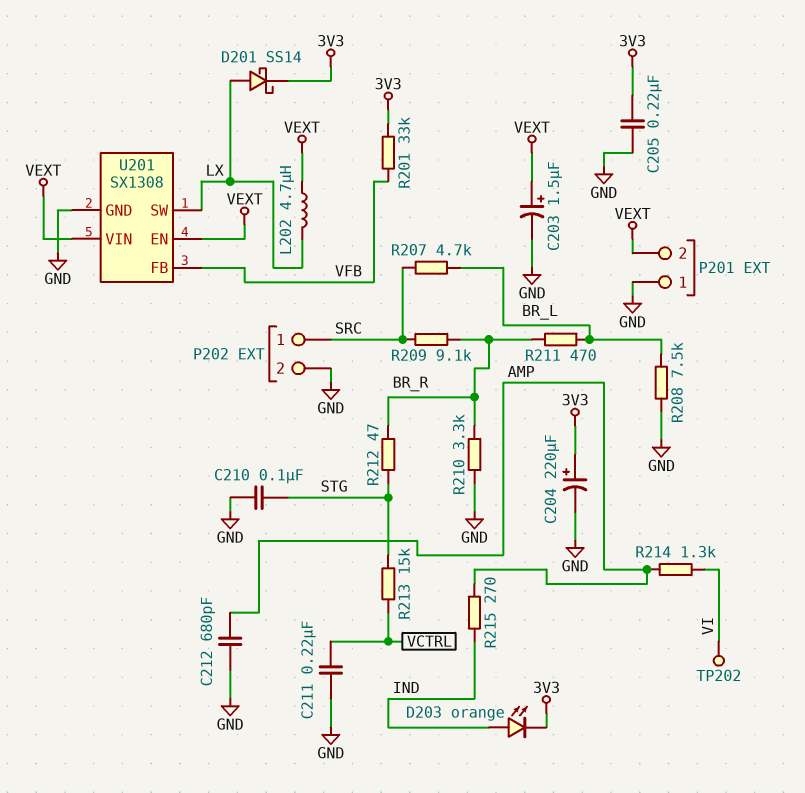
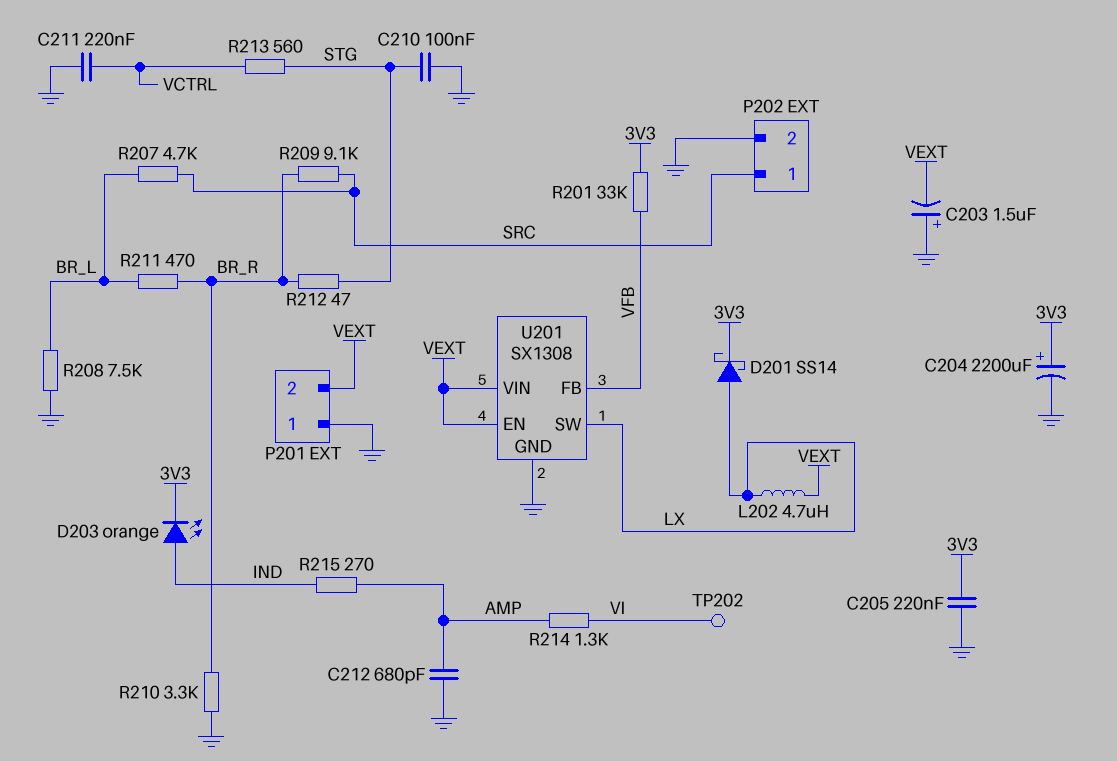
C203: 1.5uF (plus VEXT, minus GND) -> 1.5uF (plus GND, minus VEXT)
C204: 220uF (plus 3V3, minus GND) -> 2200uF (plus 3V3, minus GND)
R213: 15k (STG, VCTRL) -> 560 (STG, VCTRL)

